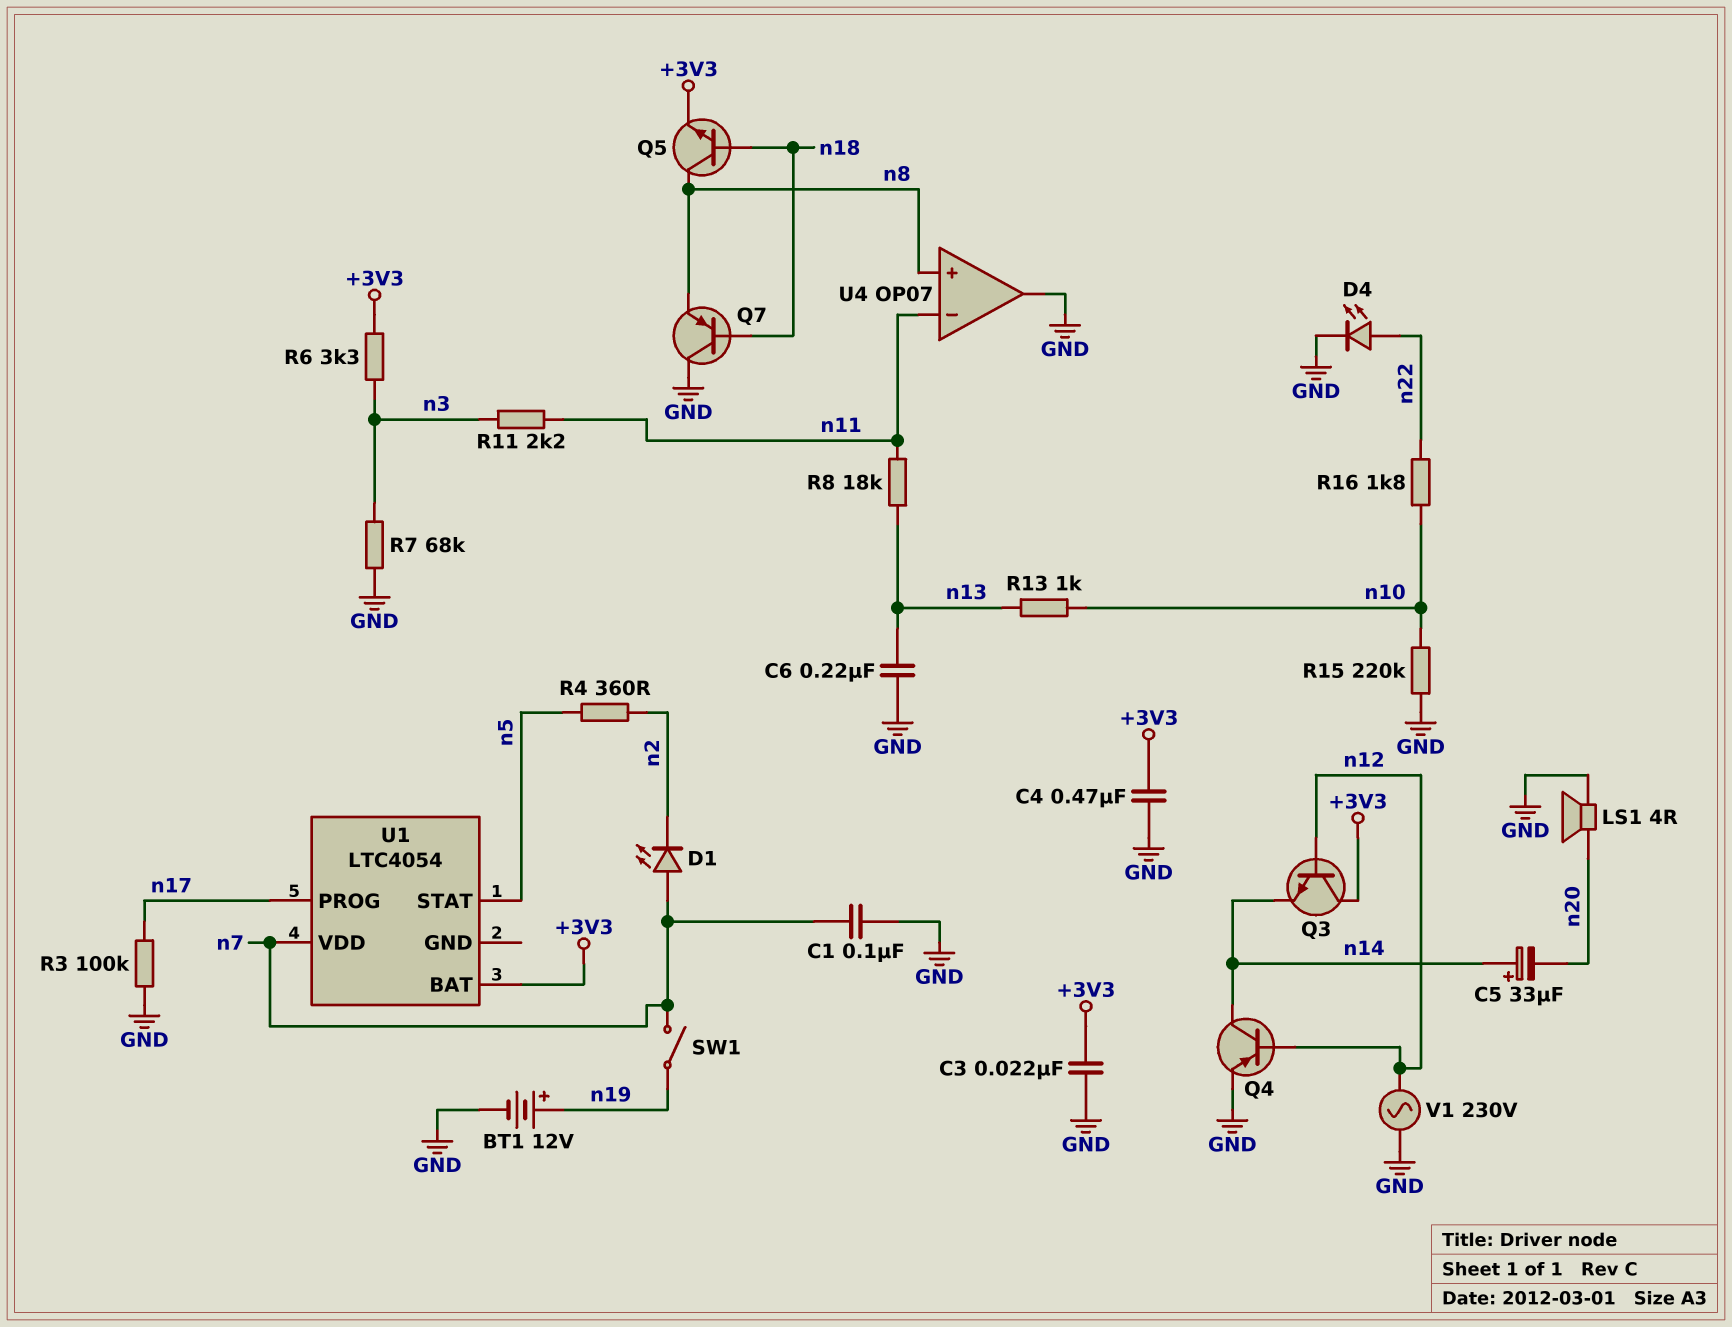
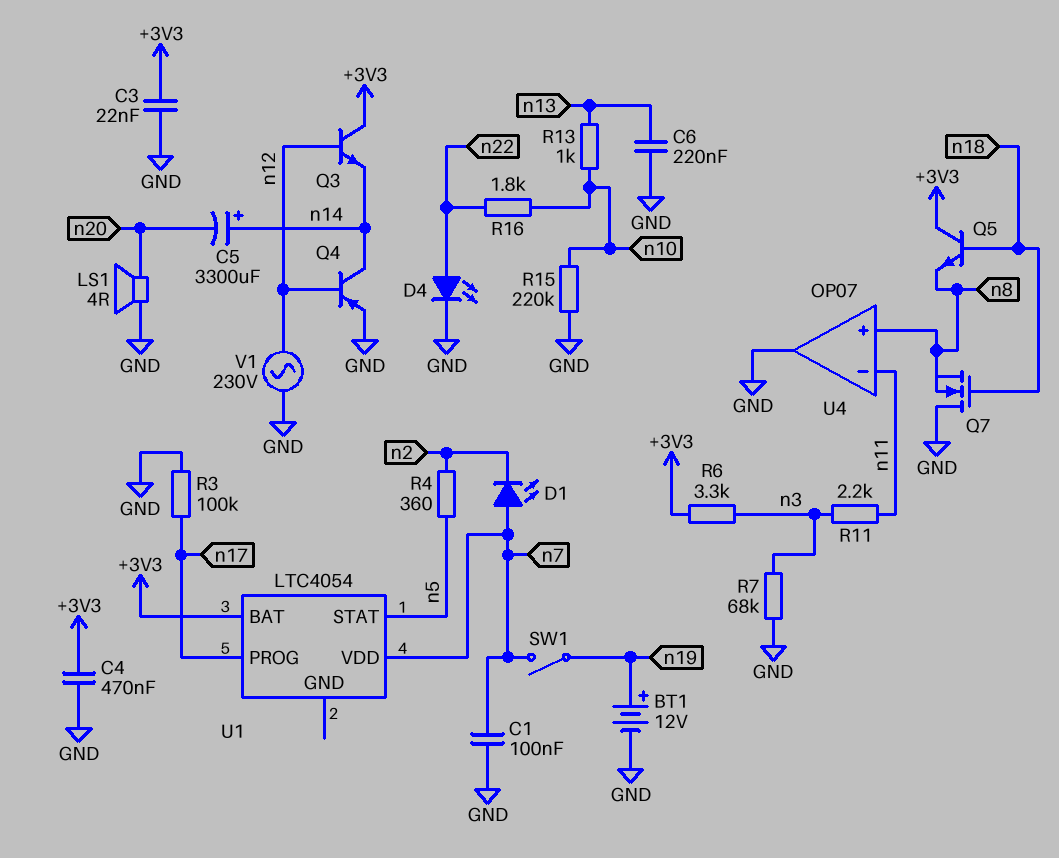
C5: 33uF (plus n14, minus n20) -> 3300uF (plus n14, minus n20)
Q5: NPN (B n18, C n8, E +3V3) -> NPN (B n18, C +3V3, E n8)
Q7: PNP (B n18, C GND, E n8) -> NMOS (G n18, D GND, S n8)
R8: 18k (n11, n13) -> none

